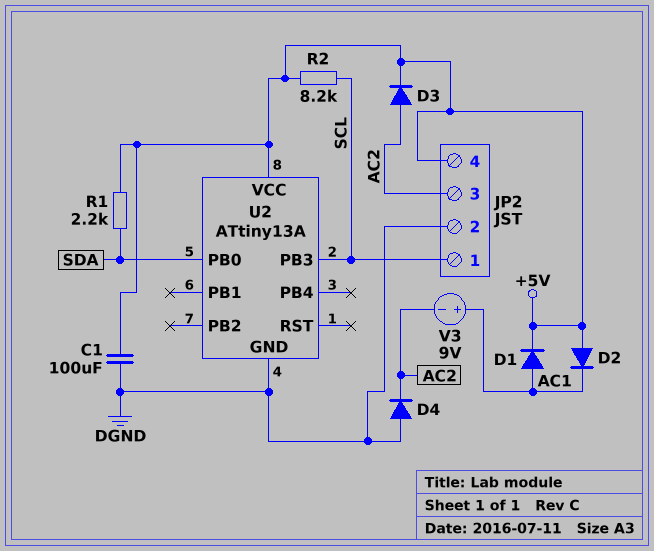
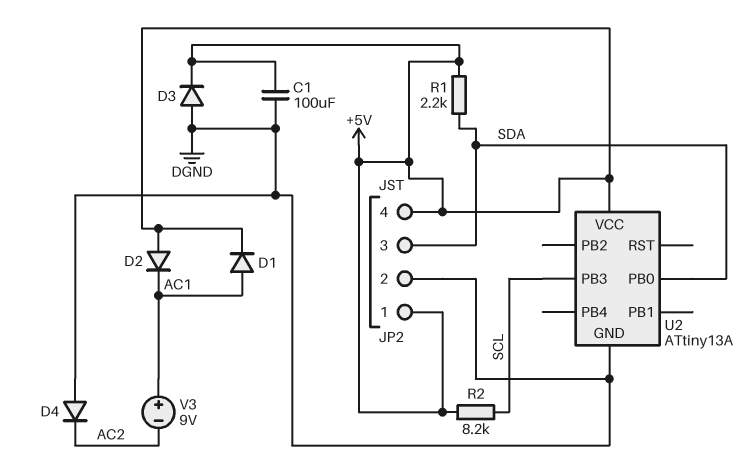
D3: diode (A AC2, K +5V) -> diode (A DGND, K +5V)
JP2 pin 1: SCL -> +5V
JP2 pin 3: AC2 -> SDA

